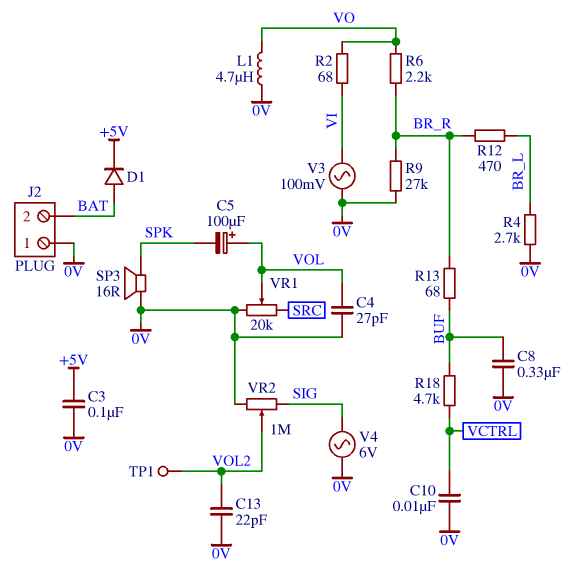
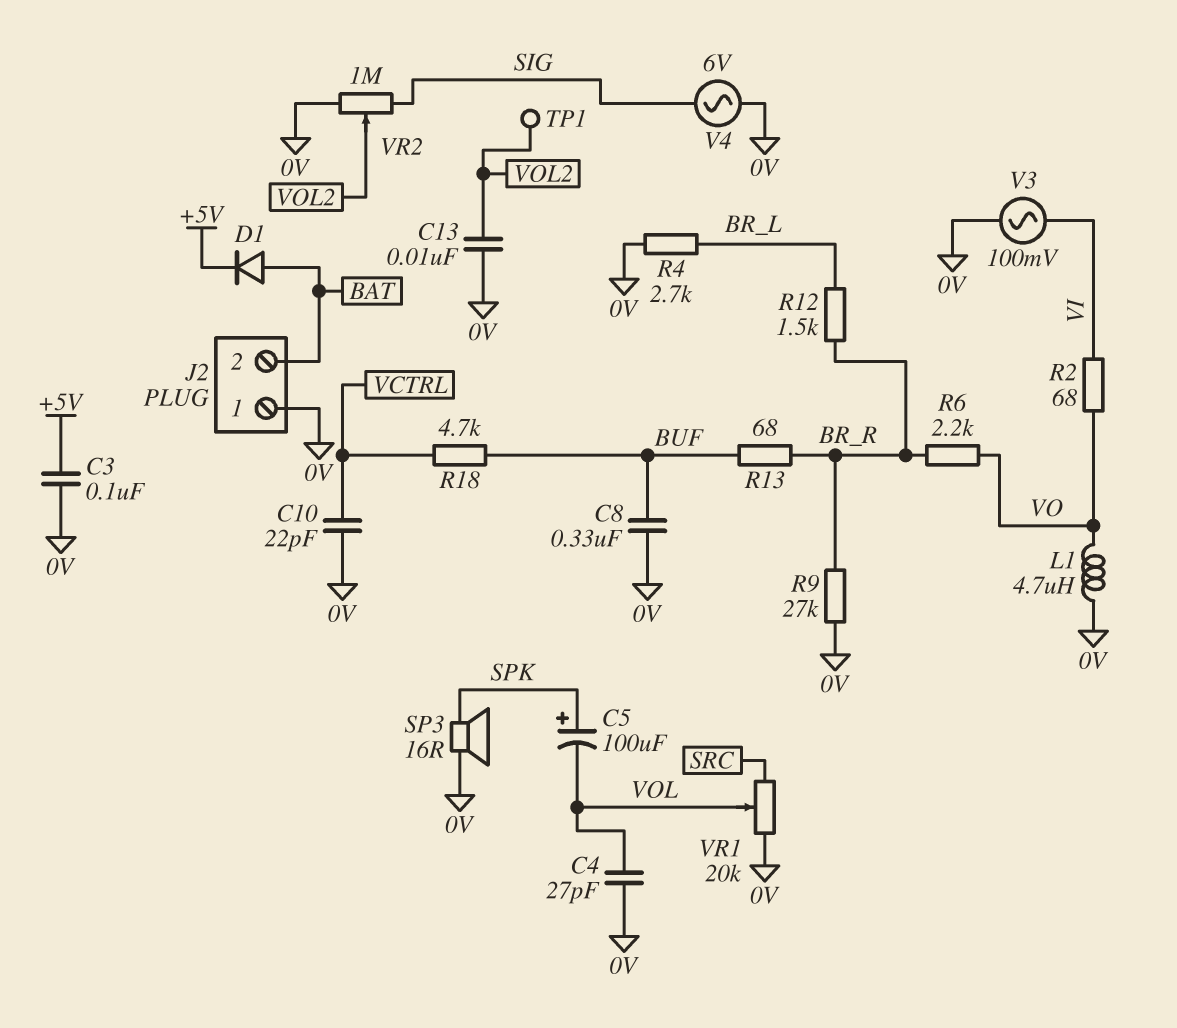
C5: 100uF (plus VOL, minus SPK) -> 100uF (plus SPK, minus VOL)
C10: 10nF (0V, VCTRL) -> 22pF (0V, VCTRL)
C13: 22pF (0V, VOL2) -> 10nF (0V, VOL2)
R12: 470 (BR_L, BR_R) -> 1.5k (BR_L, BR_R)

